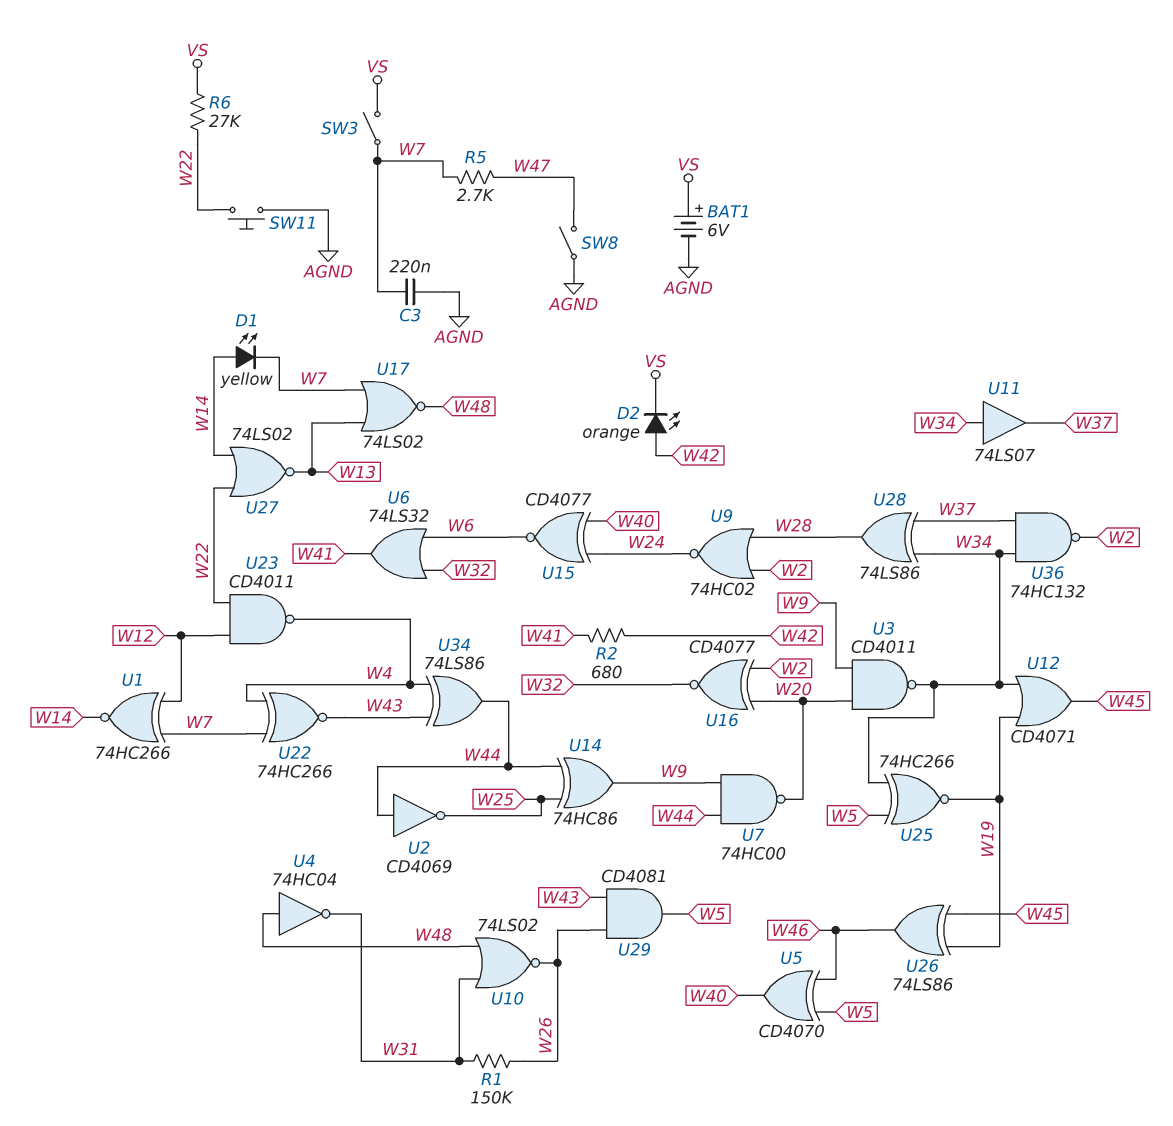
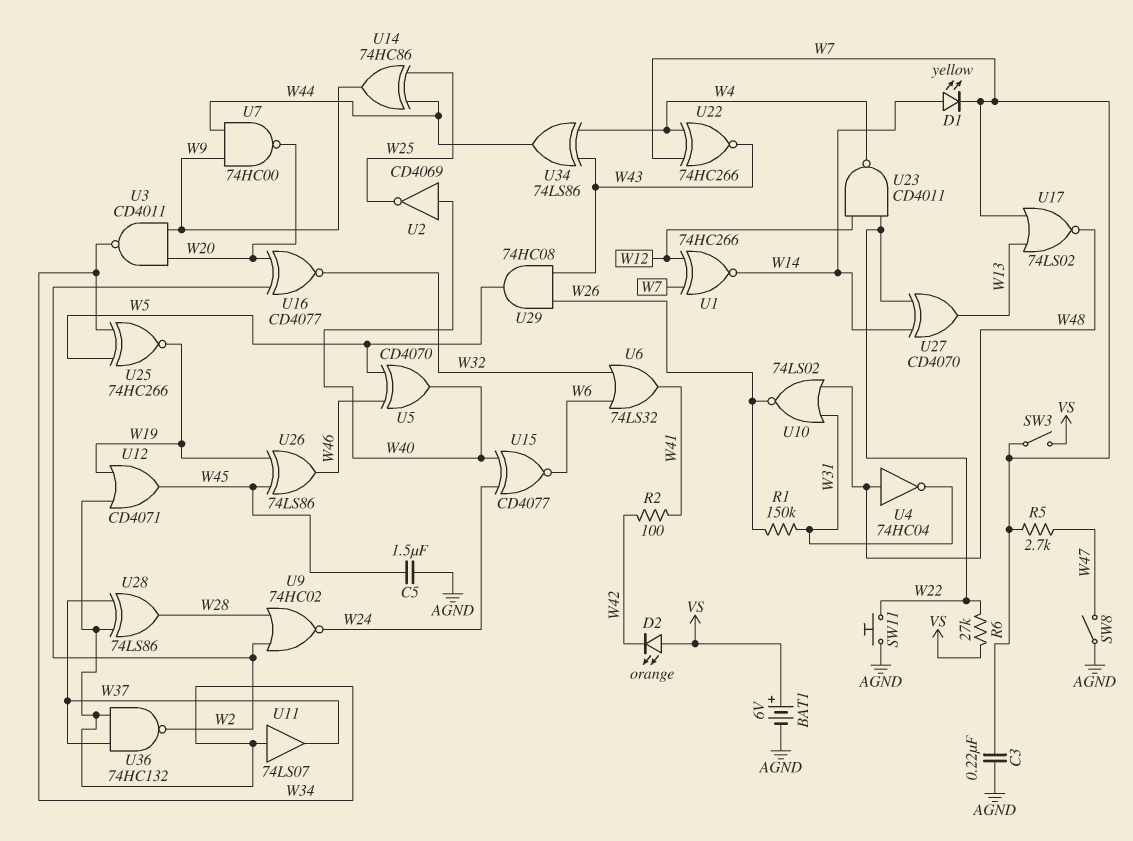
C5: none -> 1.5uF (AGND, W45)
D2: LED orange (A W42, K VS) -> LED orange (A VS, K W42)
R2: 680 (W41, W42) -> 100 (W41, W42)
U2: NOT CD4069 (in W44, out W25) -> NOT CD4069 (in W40, out W25)
U27: NOR 74LS02 (in W14, in W22, out W13) -> XOR CD4070 (in W14, in W22, out W13)
U29: AND CD4081 (in W26, in W43, out W5) -> AND 74HC08 (in W26, in W43, out W5)

